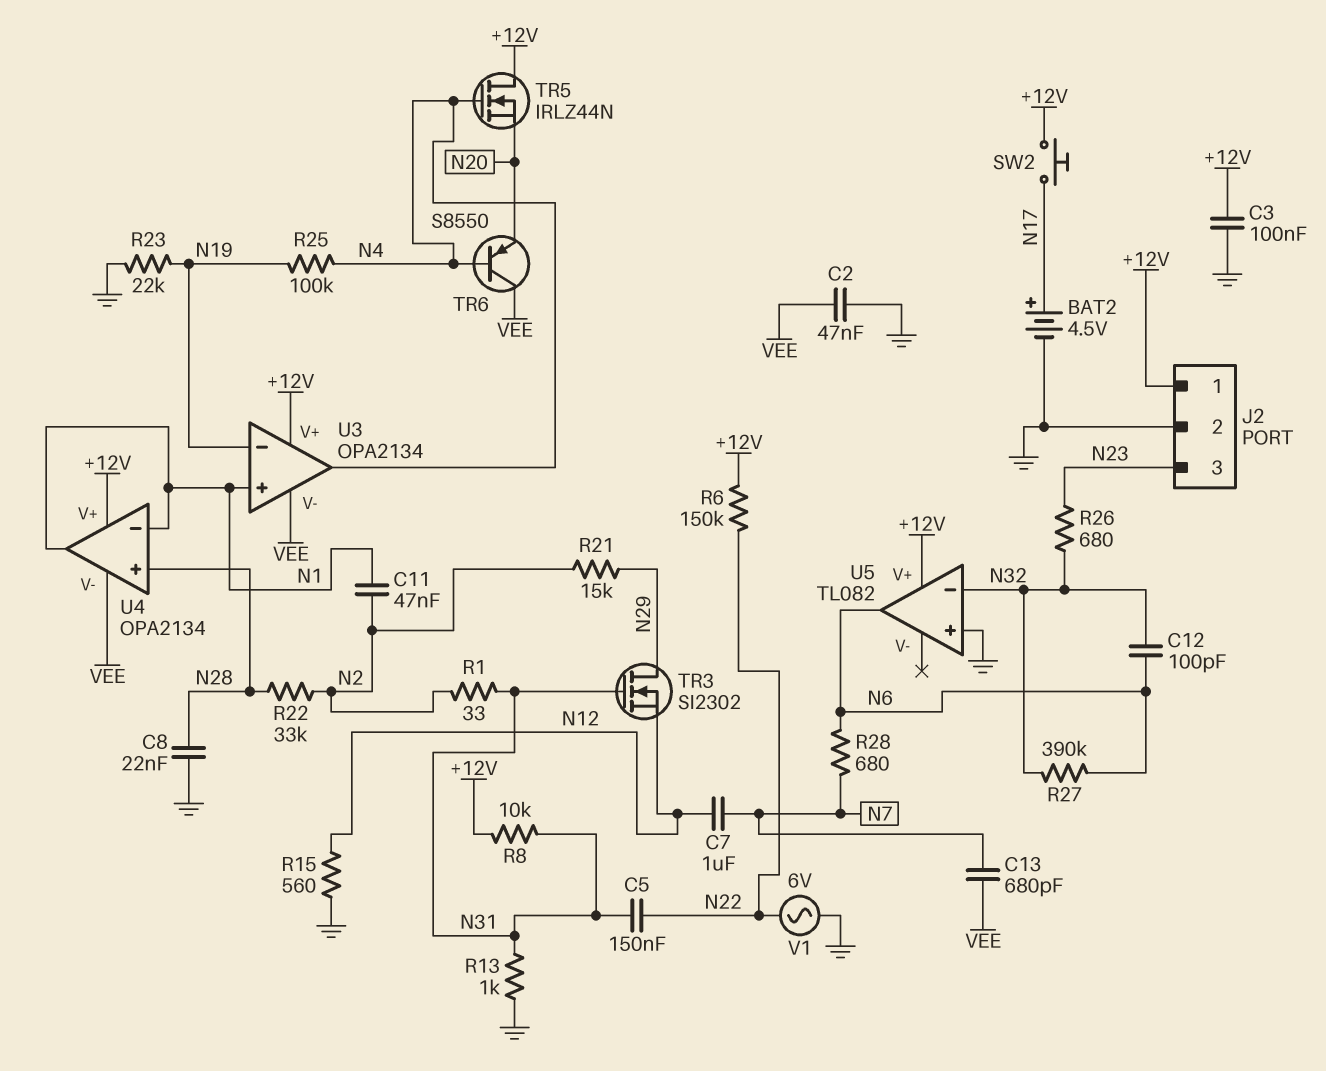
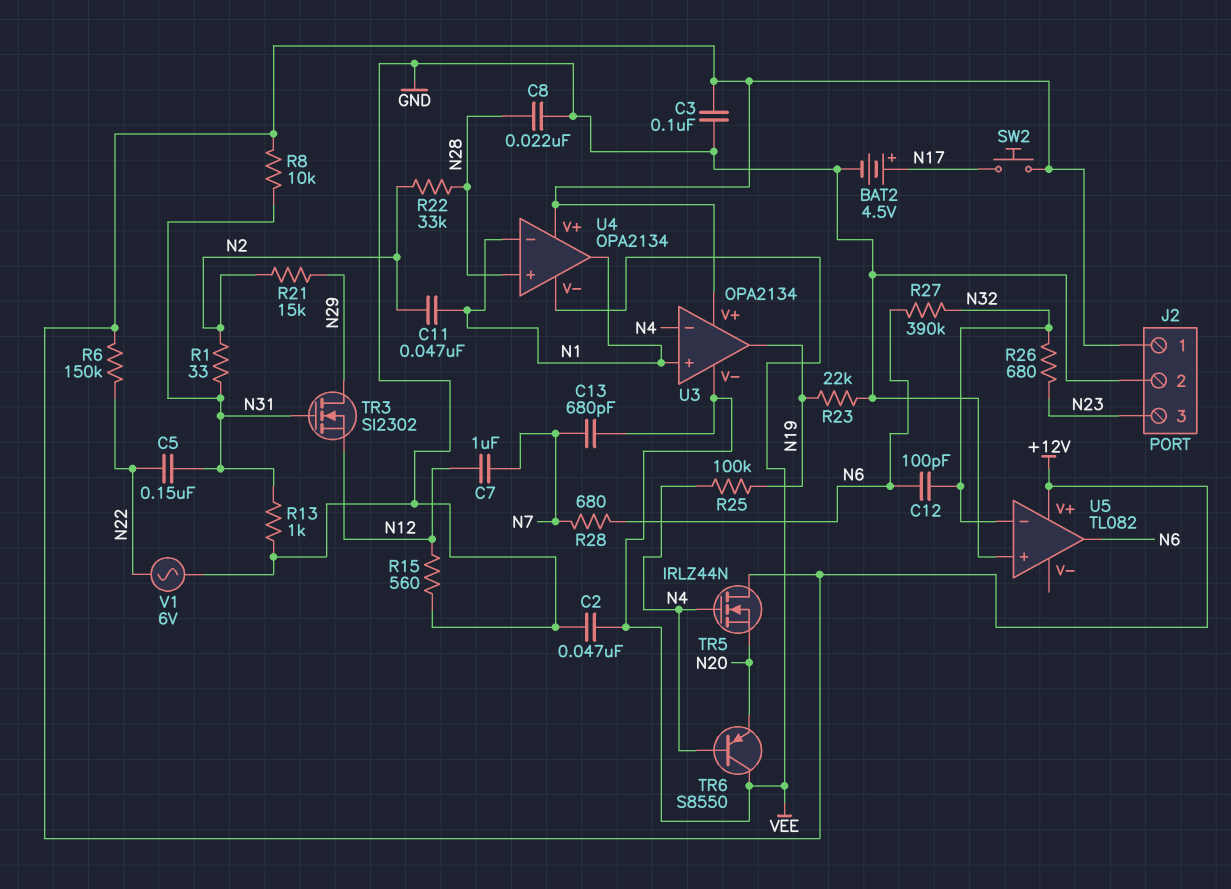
U3 pin in-: N19 -> N4
U3 pin out: N4 -> N19

